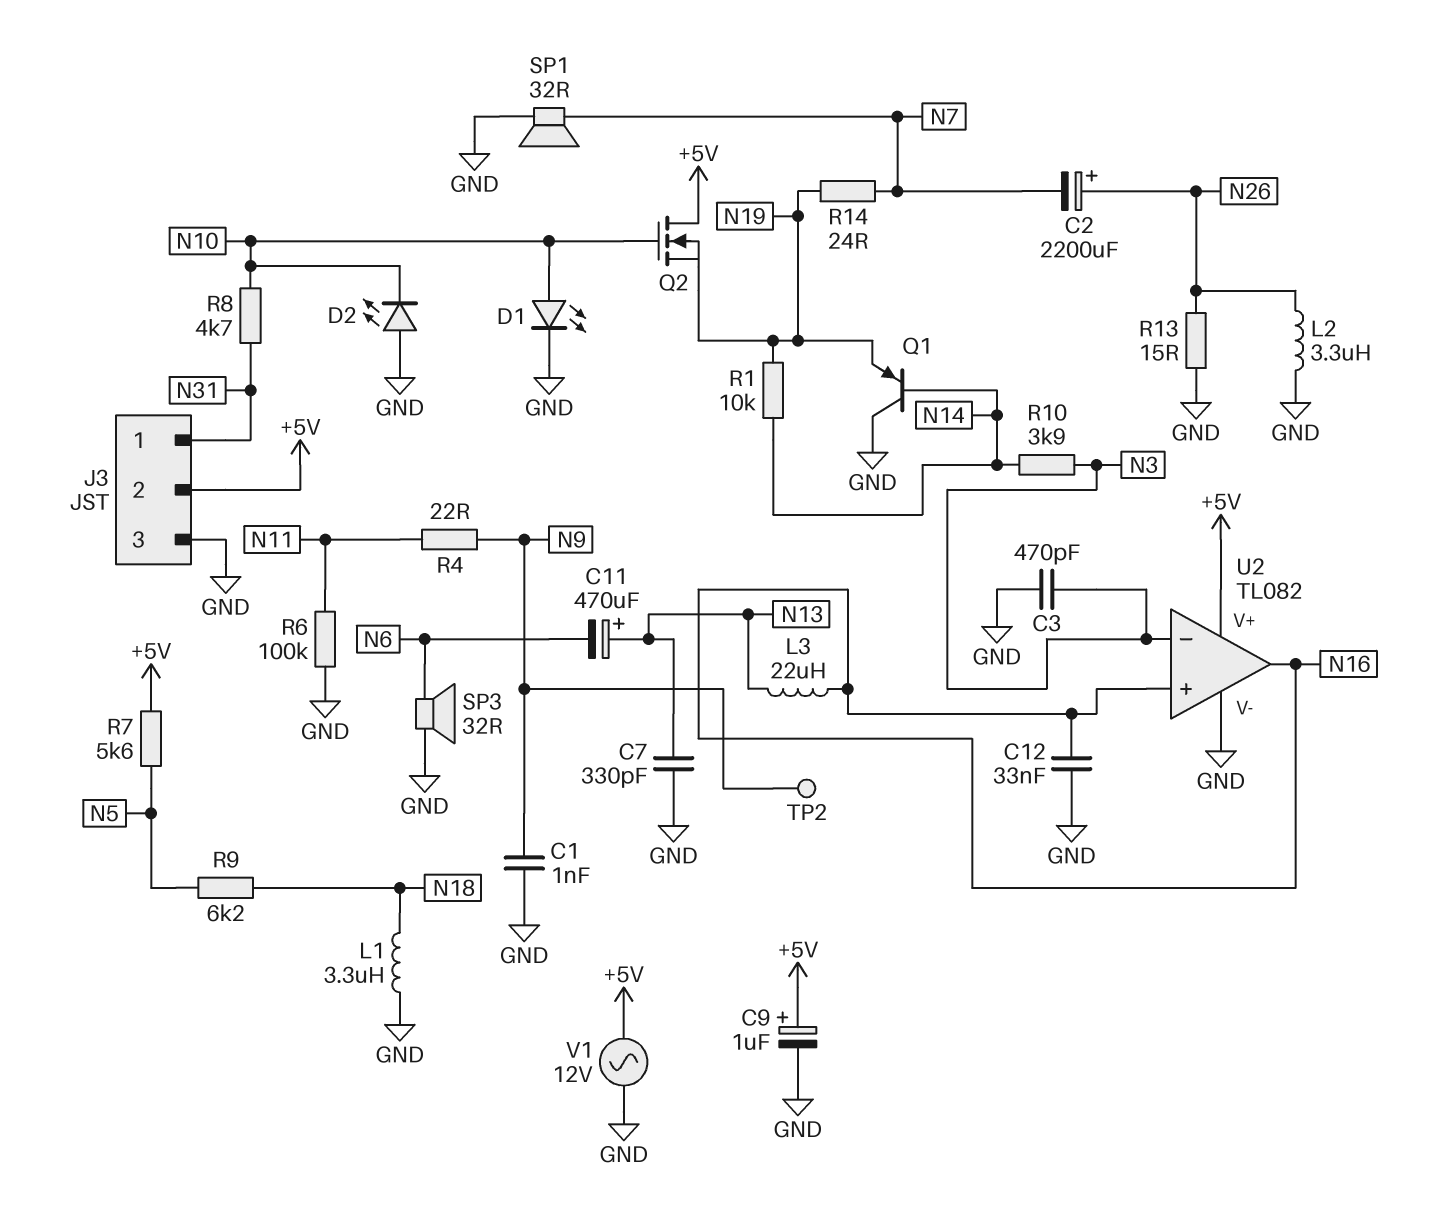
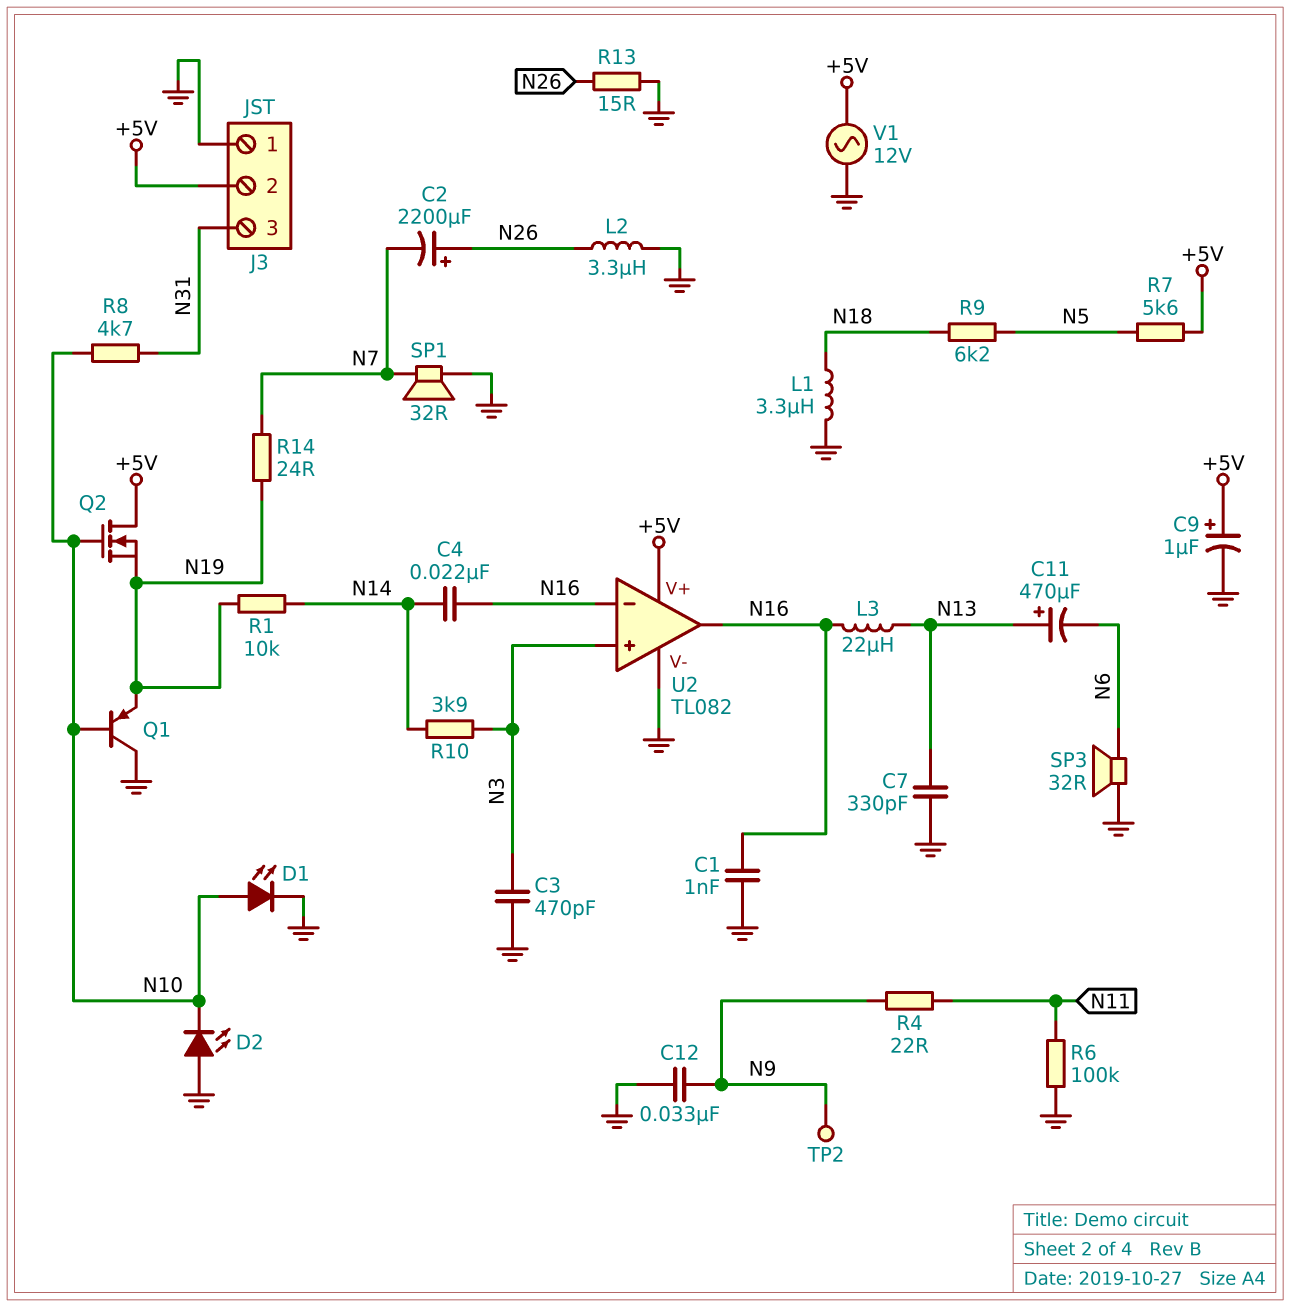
C1: 1nF (GND, N9) -> 1nF (GND, N16)
C4: none -> 22nF (N14, N16)
C12: 33nF (GND, N16) -> 33nF (GND, N9)
J3 pin 1: N31 -> GND
J3 pin 3: GND -> N31
Q1: PNP (B N14, C GND, E N19) -> PNP (B N10, C GND, E N19)
U2 pin in+: N16 -> N3
U2 pin in-: N3 -> N16

